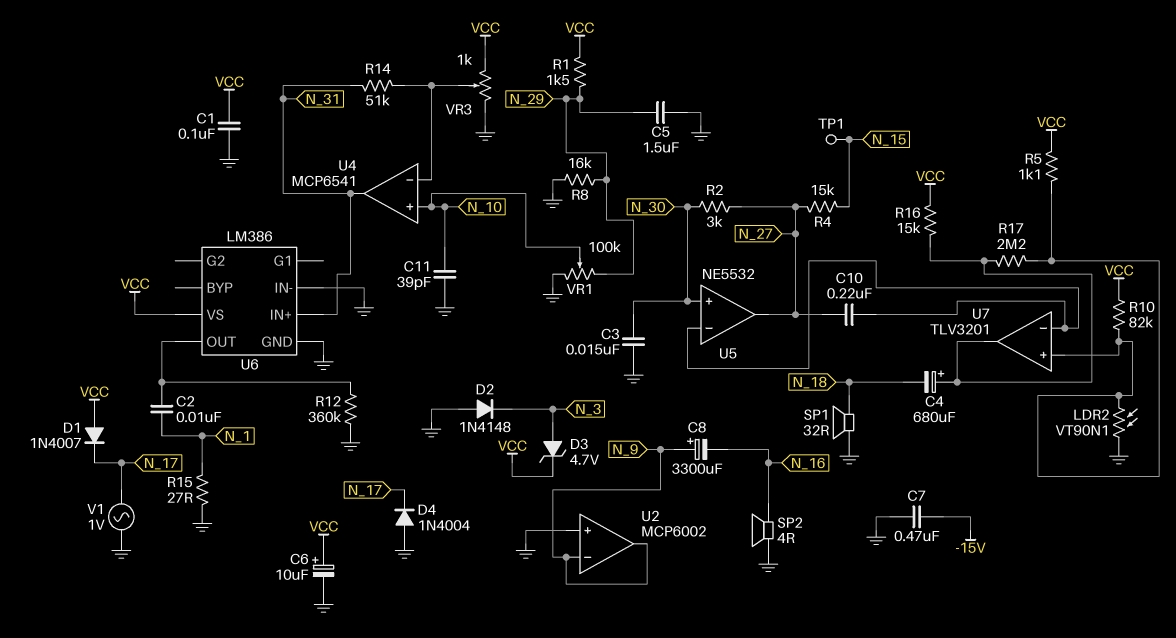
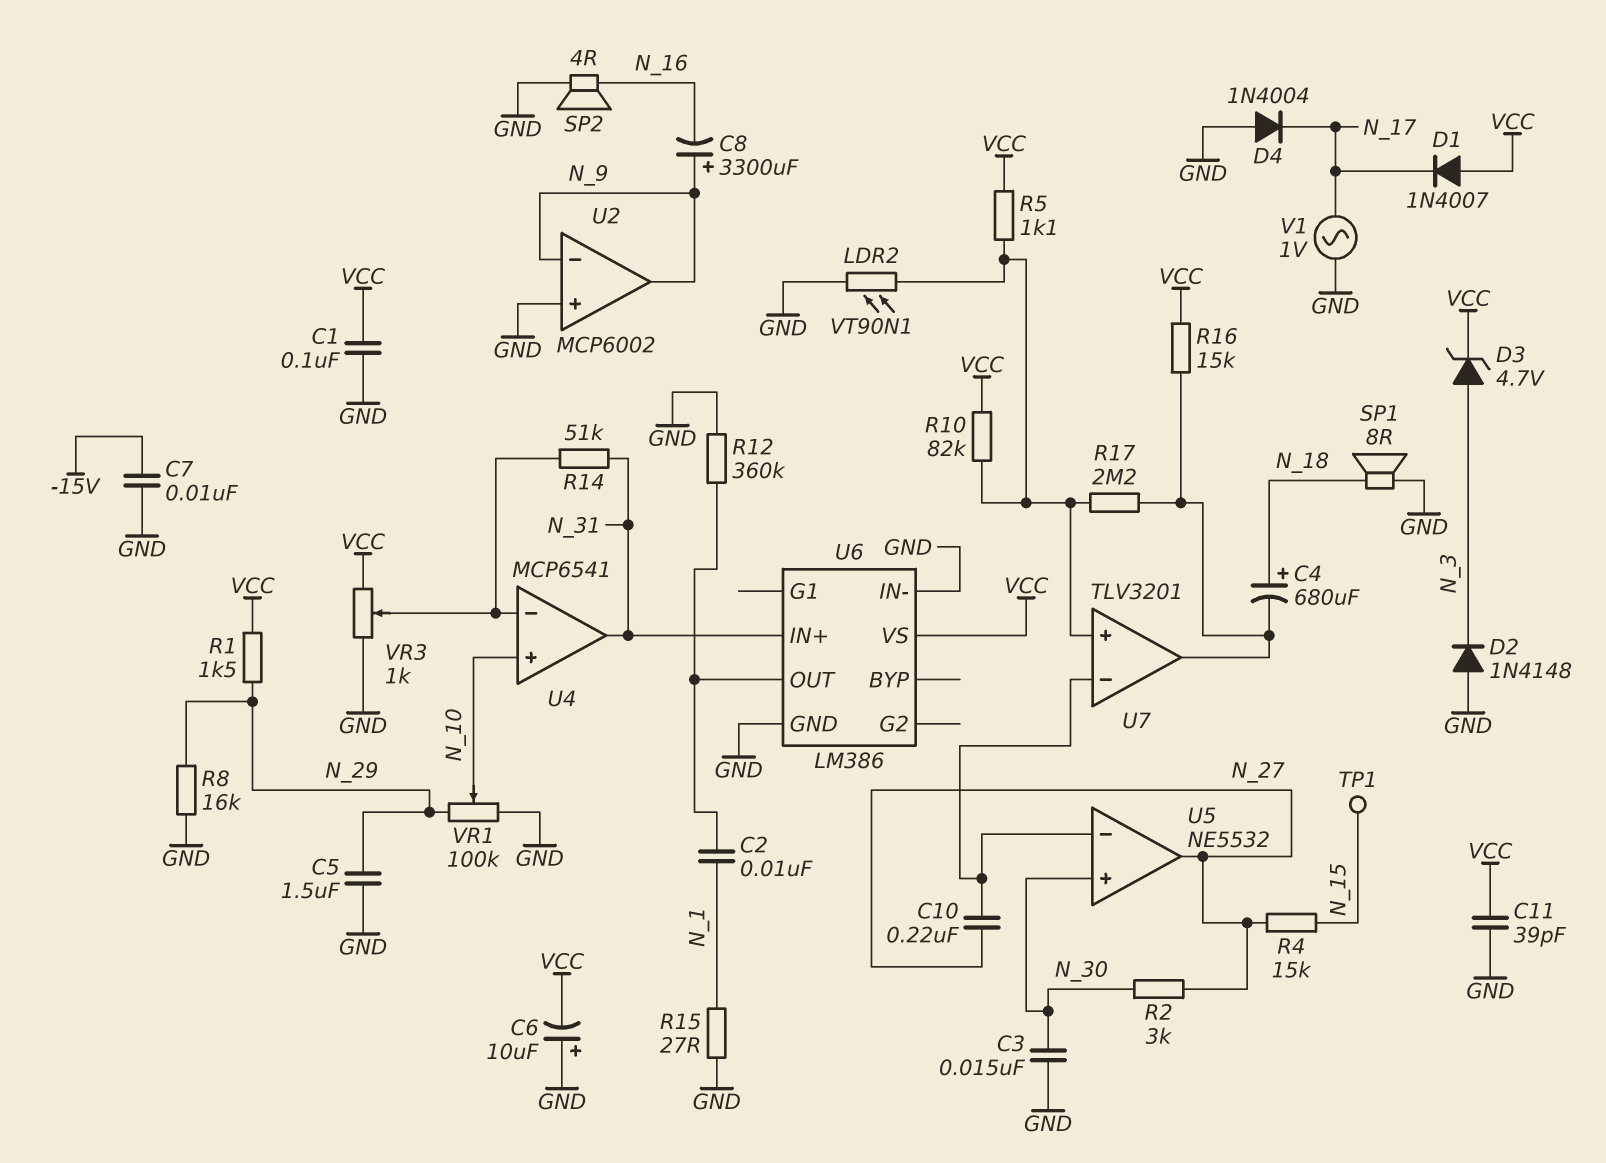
C4: 680uF (plus U7/out, minus N_18) -> 680uF (plus N_18, minus U7/out)
C6: 10uF (plus VCC, minus GND) -> 10uF (plus GND, minus VCC)
C7: 470nF (-15V, GND) -> 10nF (-15V, GND)
C11: 39pF (GND, N_10) -> 39pF (GND, VCC)
SP1: speaker 32R (GND, N_18) -> speaker 8R (GND, N_18)

